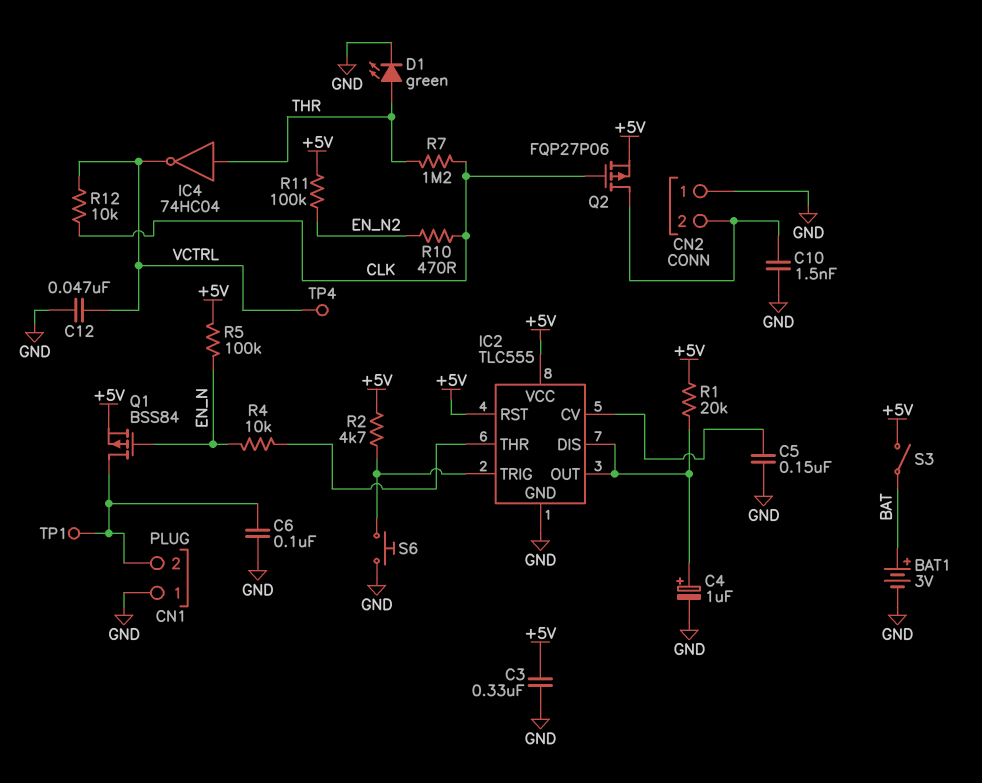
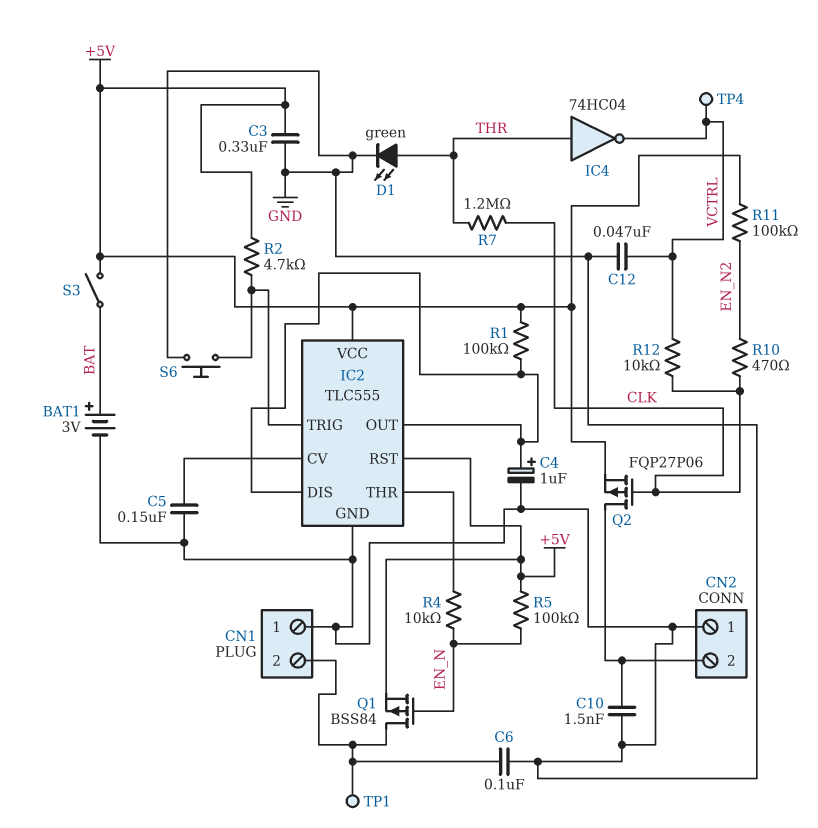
R1: 20k (+5V, IC2/DIS) -> 100k (+5V, IC2/DIS)

